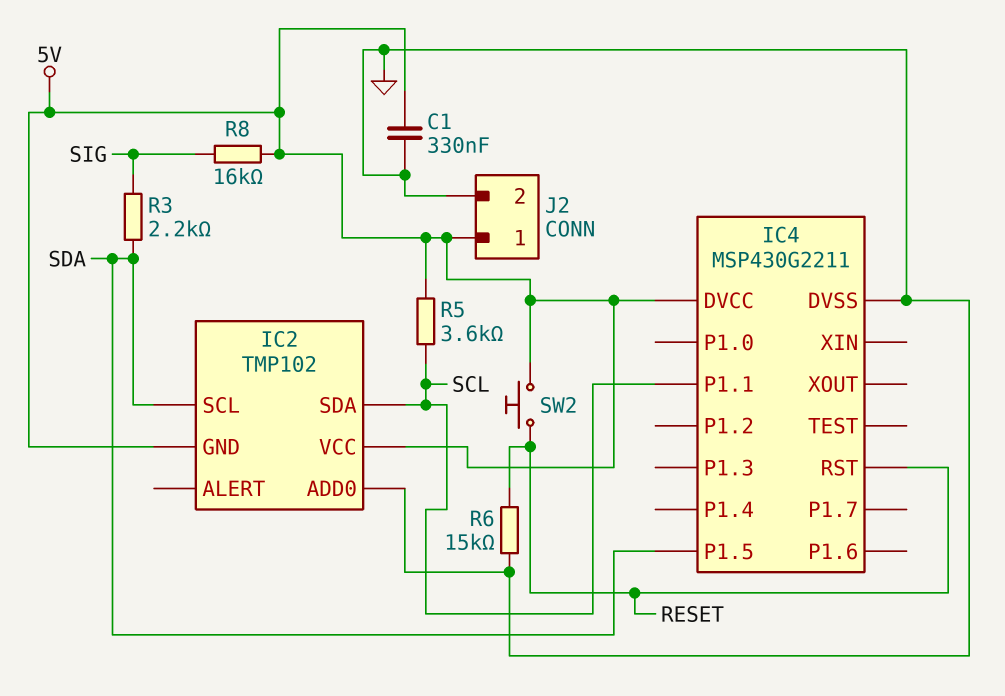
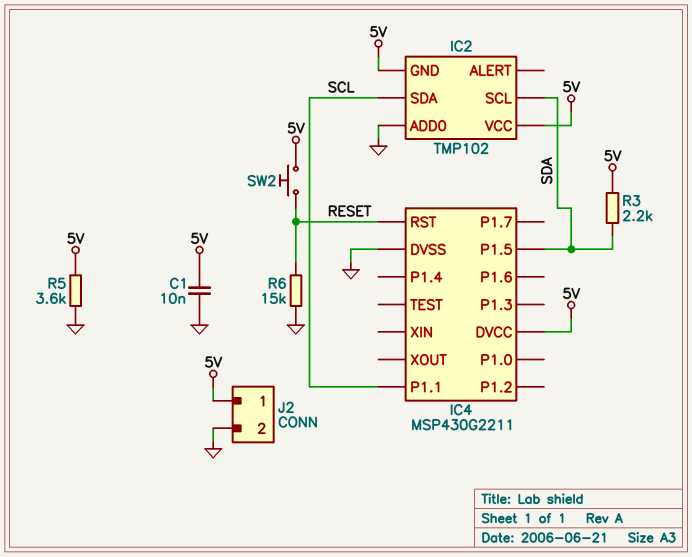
C1: 330nF (5V, GND) -> 10nF (5V, GND)
R3: 2.2k (SDA, SIG) -> 2.2k (5V, SDA)
R5: 3.6k (5V, SCL) -> 3.6k (5V, GND)
R8: 16k (5V, SIG) -> none

